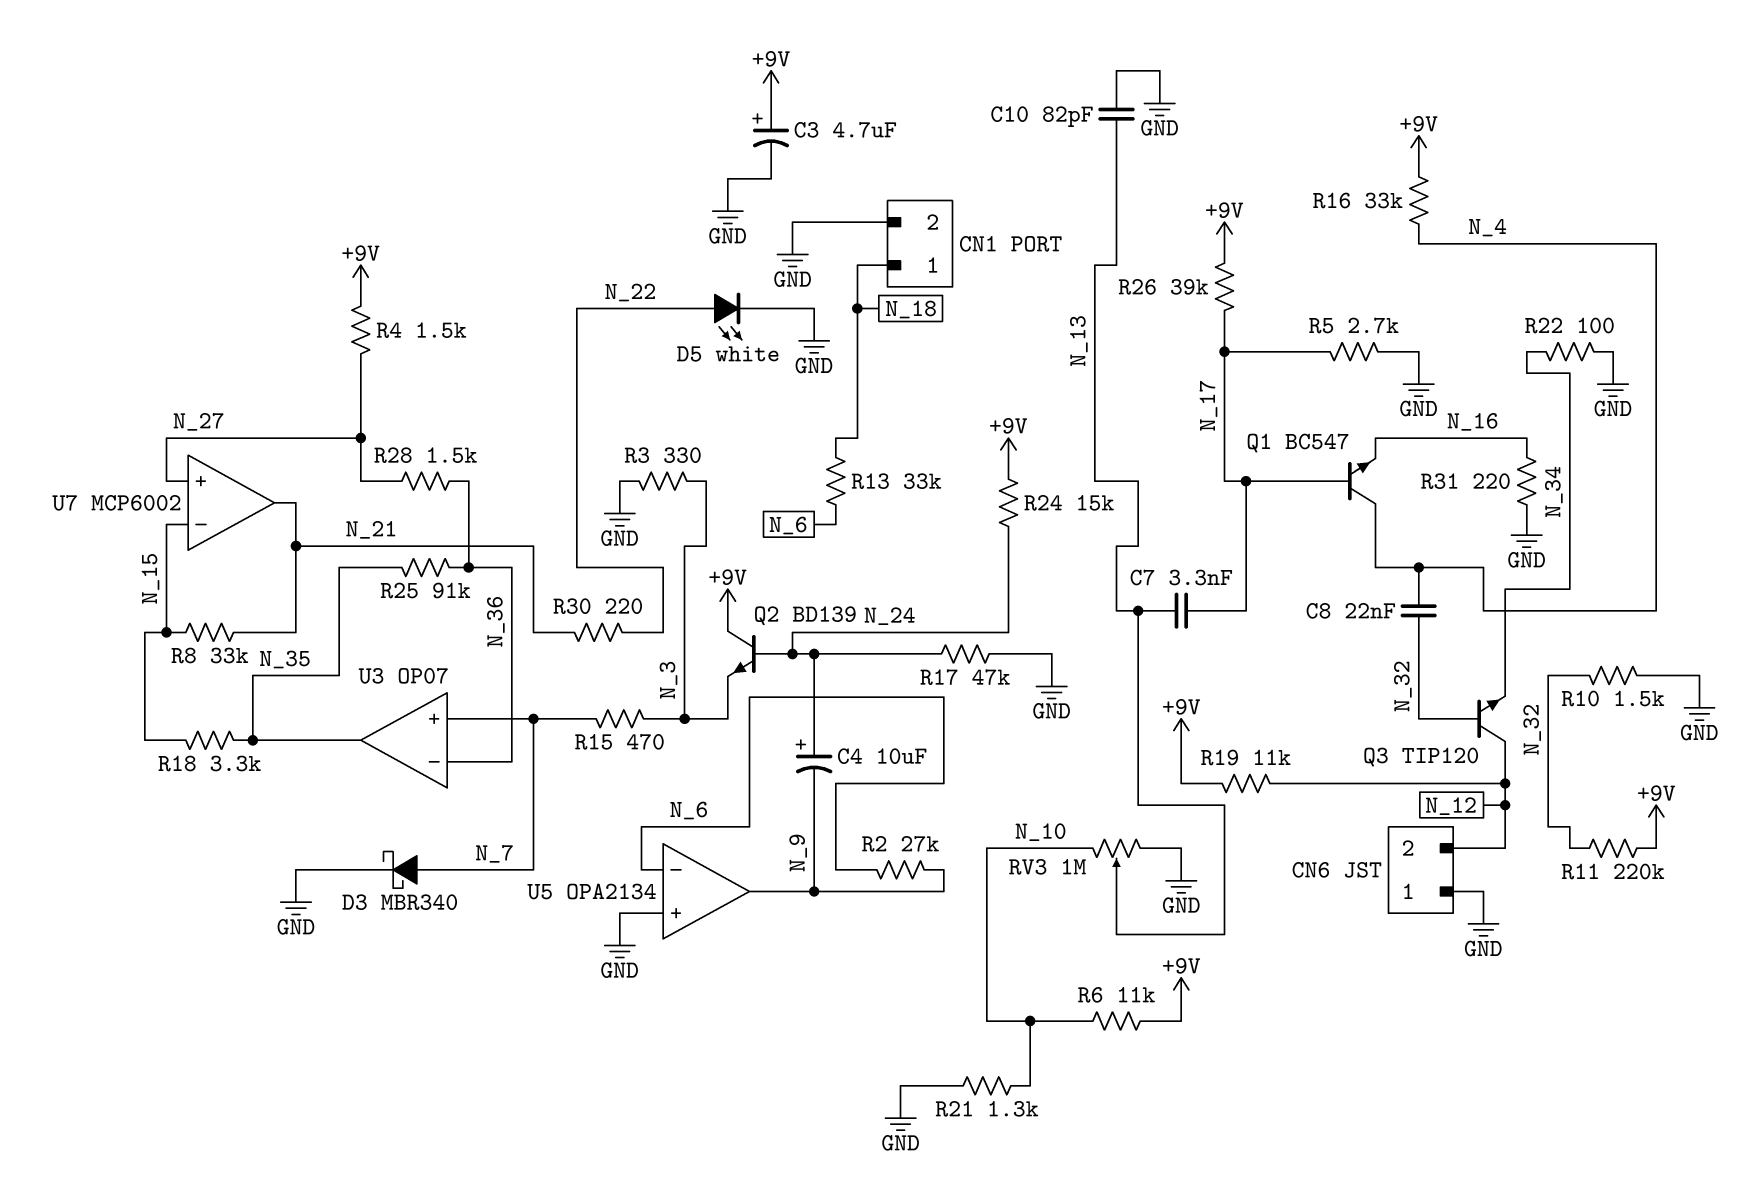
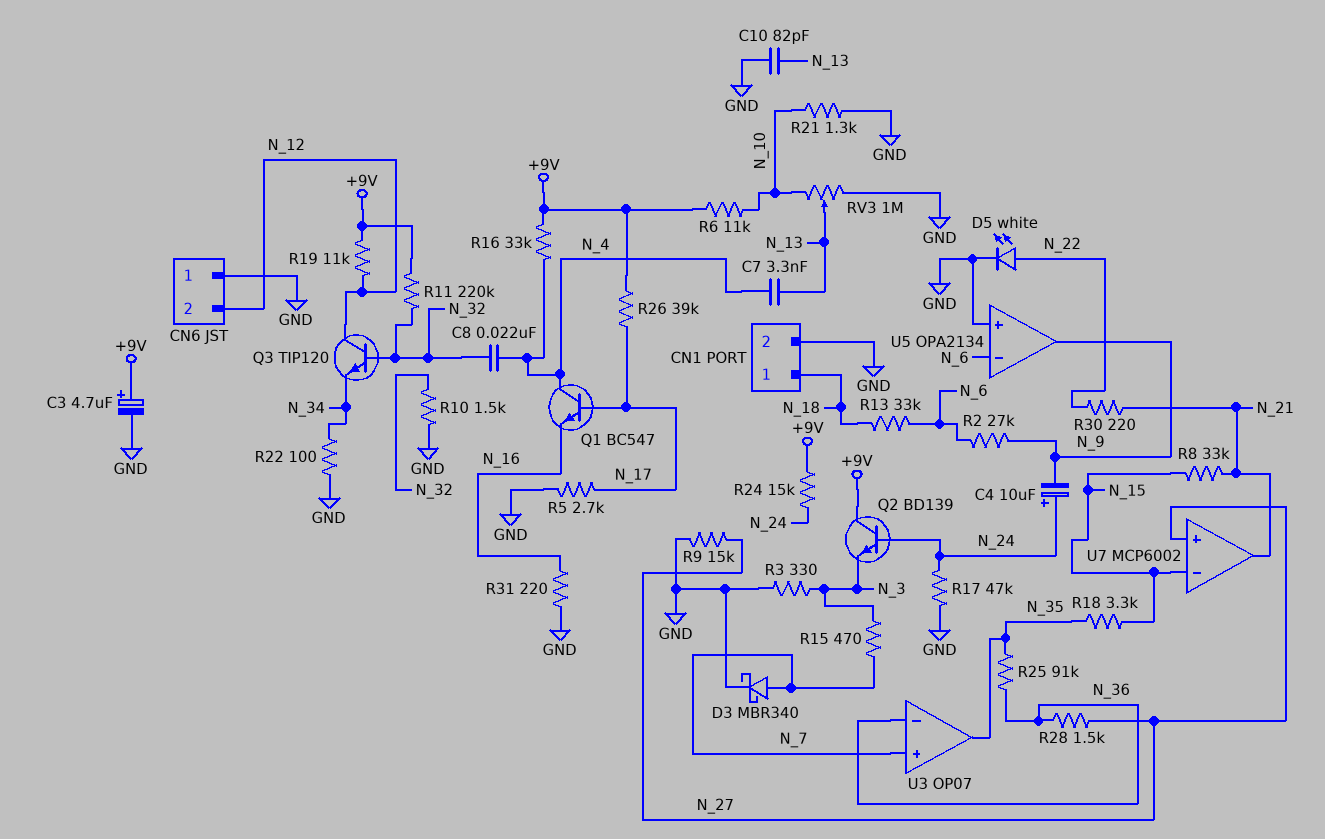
C7: 3.3nF (N_13, N_17) -> 3.3nF (N_4, N_13)
R4: 1.5k (+9V, N_27) -> none
R9: none -> 15k (GND, N_27)

